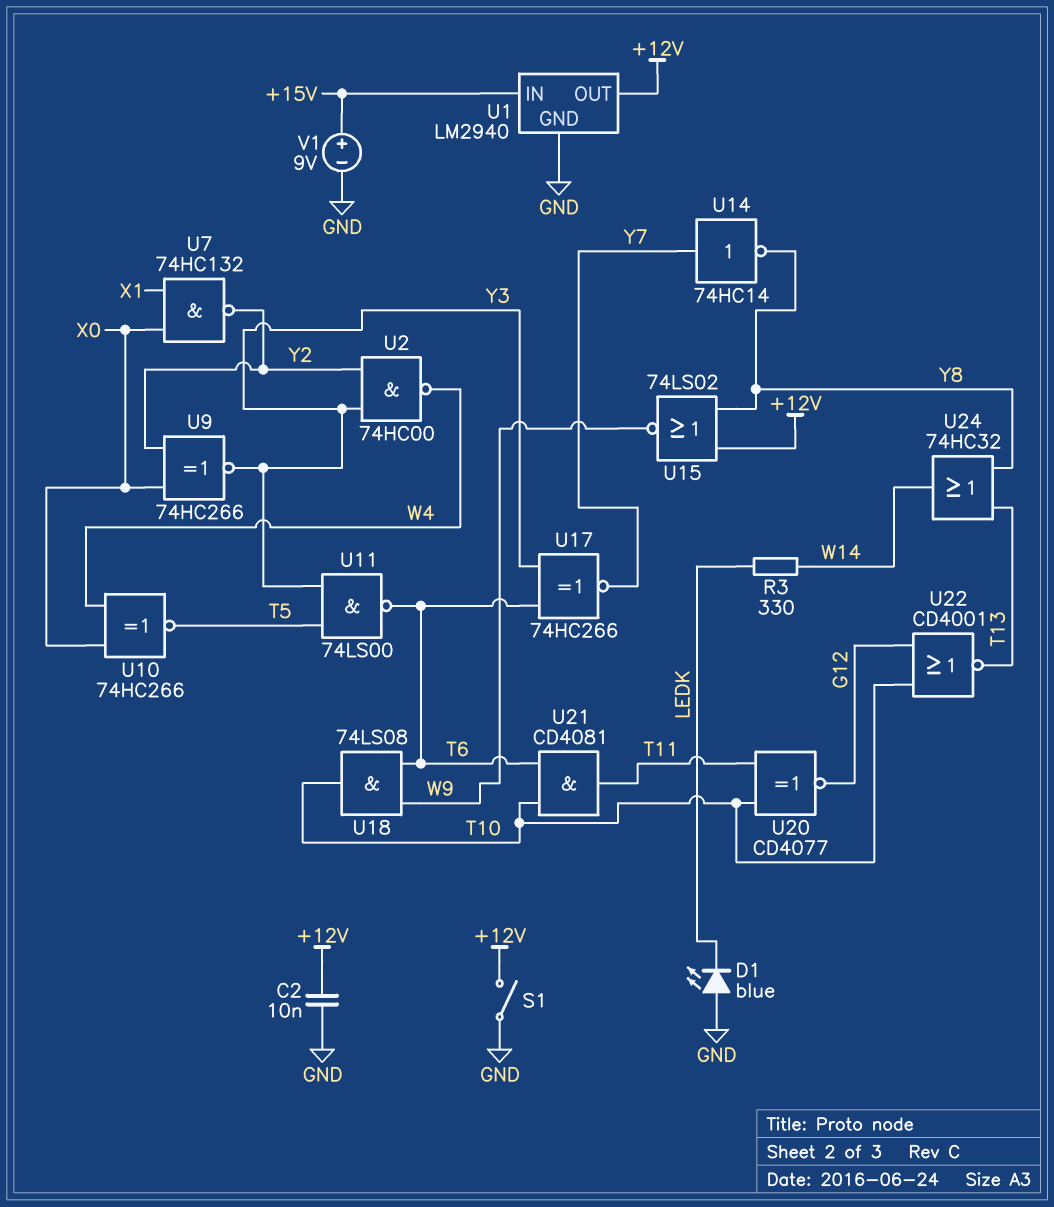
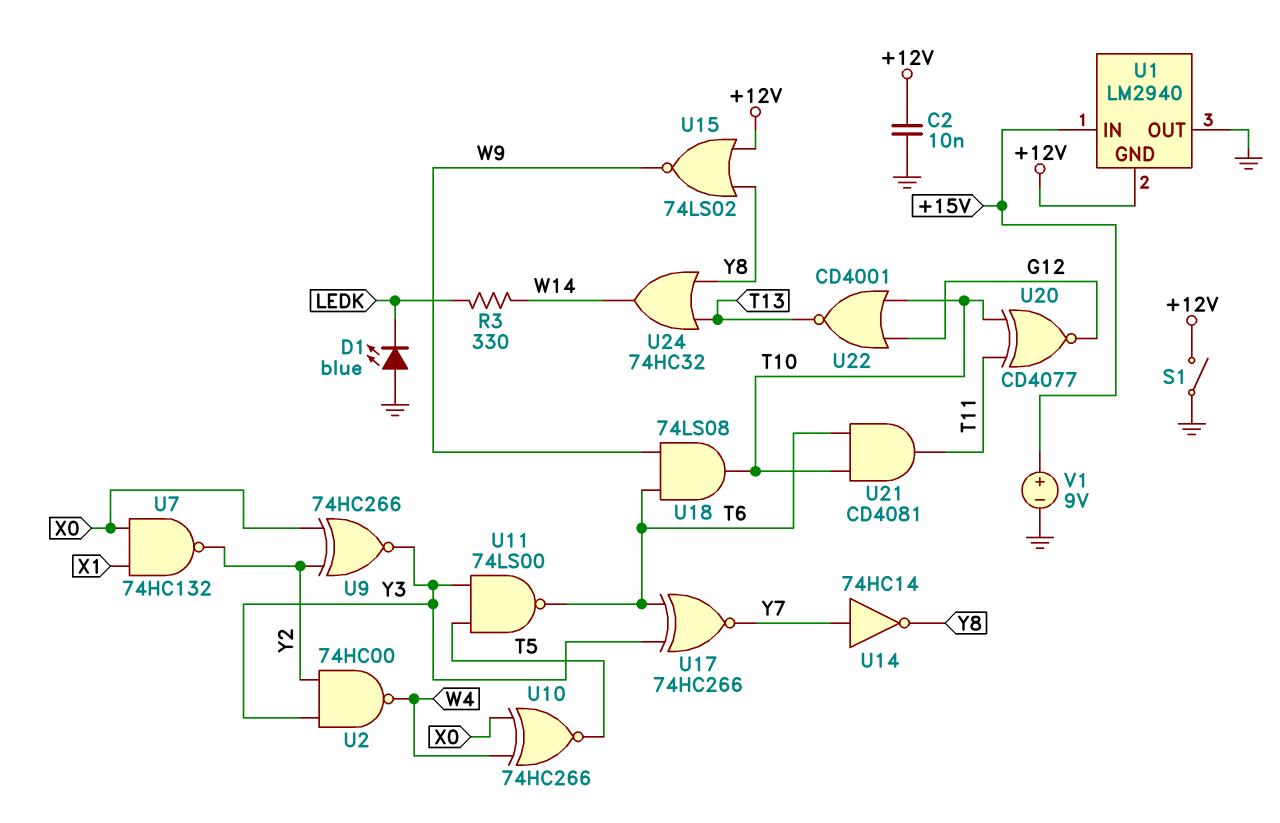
U1 pin GND: GND -> +12V
U1 pin OUT: +12V -> GND

